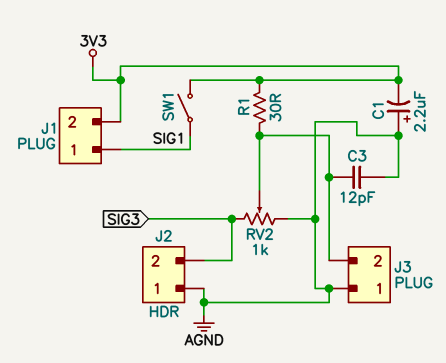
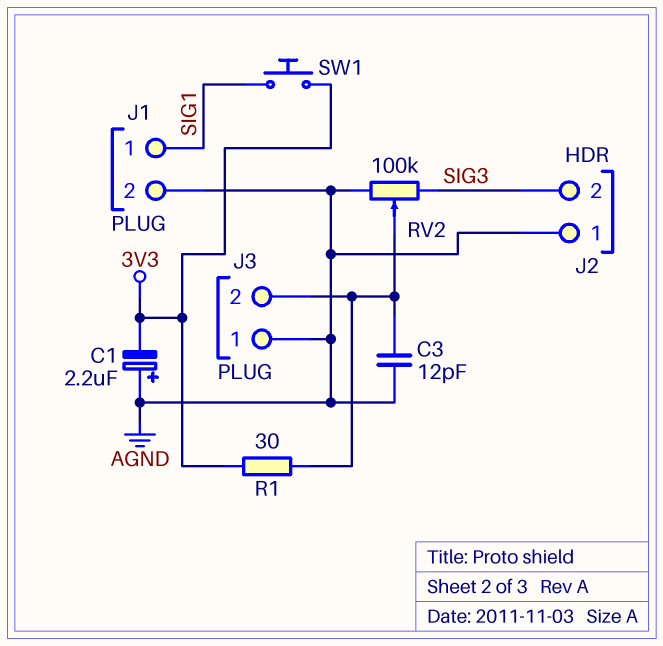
J1 pin 2: 3V3 -> AGND
RV2: 1k (AGND, SIG3, wiper J3/2) -> 100k (AGND, SIG3, wiper J3/2)
SW1: switch (3V3, SIG1) -> button (3V3, SIG1)

